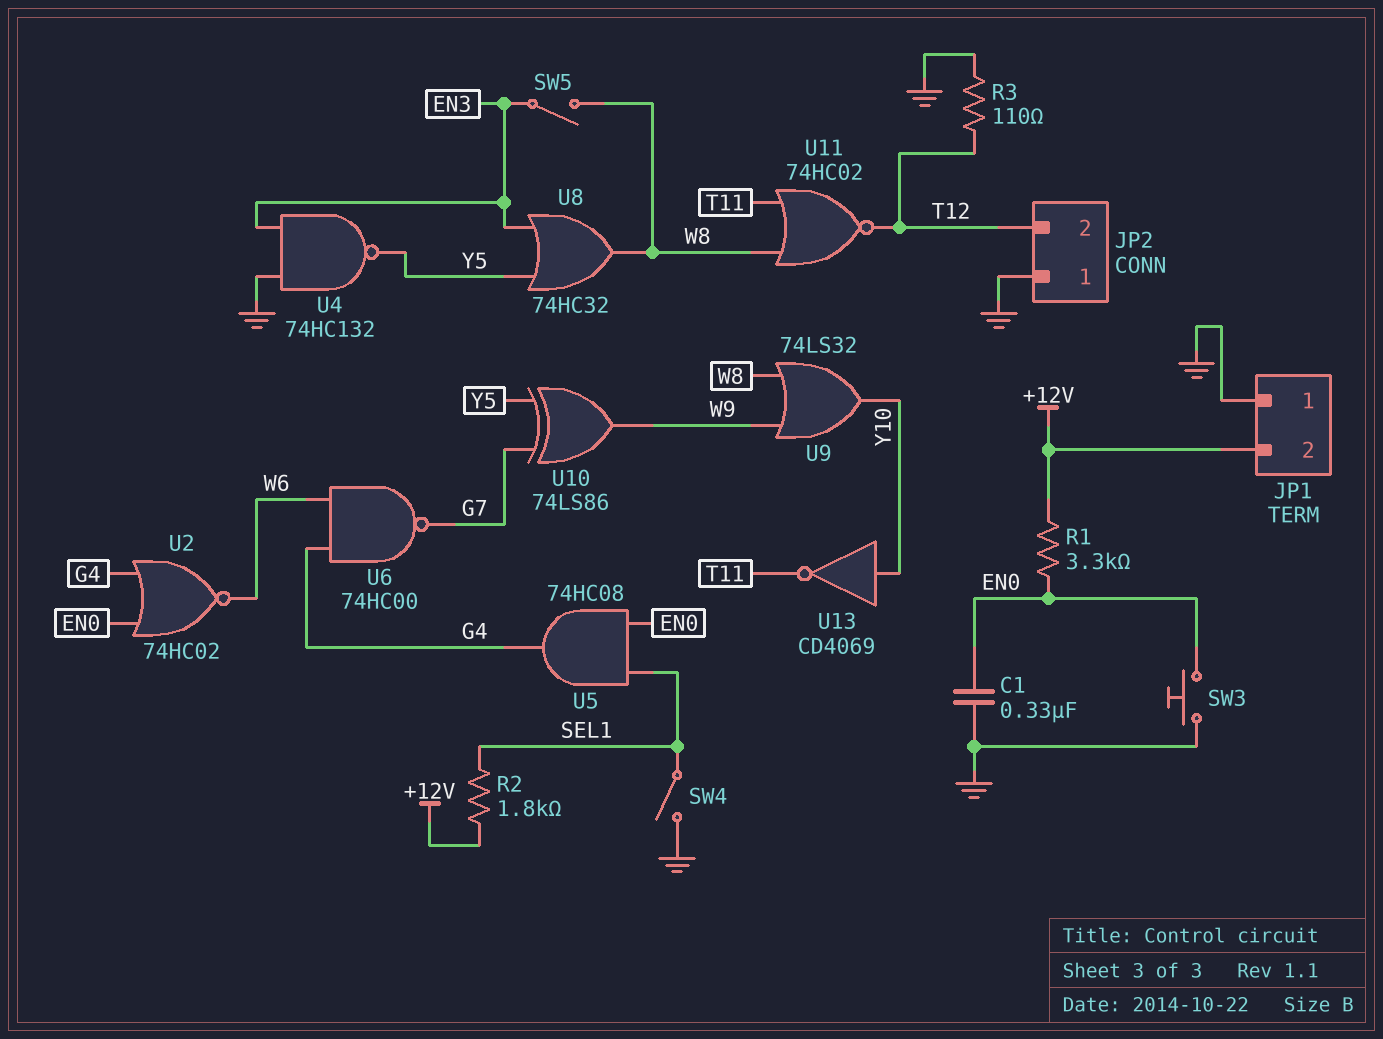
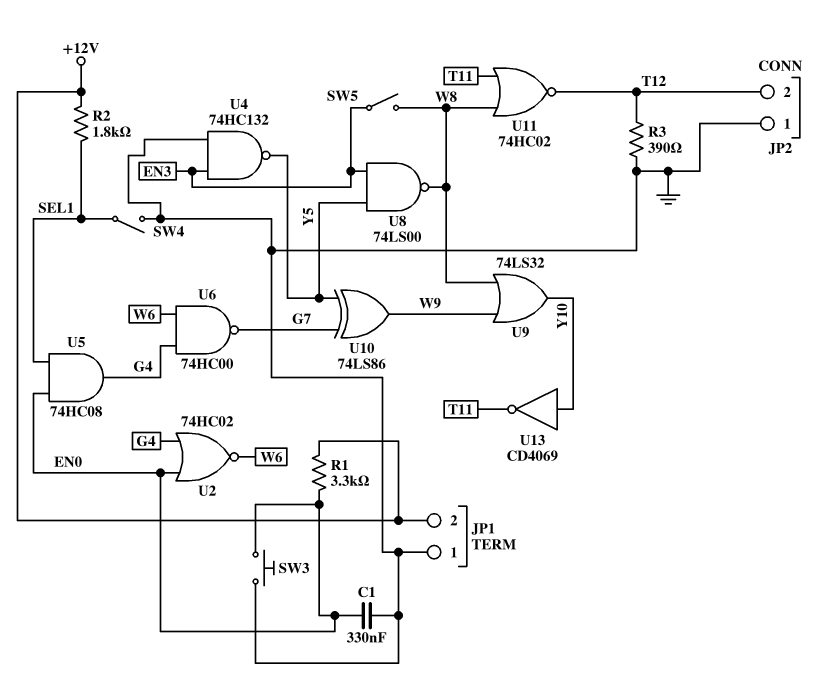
R3: 110 (GND, T12) -> 390 (GND, T12)
U8: OR 74HC32 (in EN3, in Y5, out W8) -> NAND 74LS00 (in EN3, in Y5, out W8)

